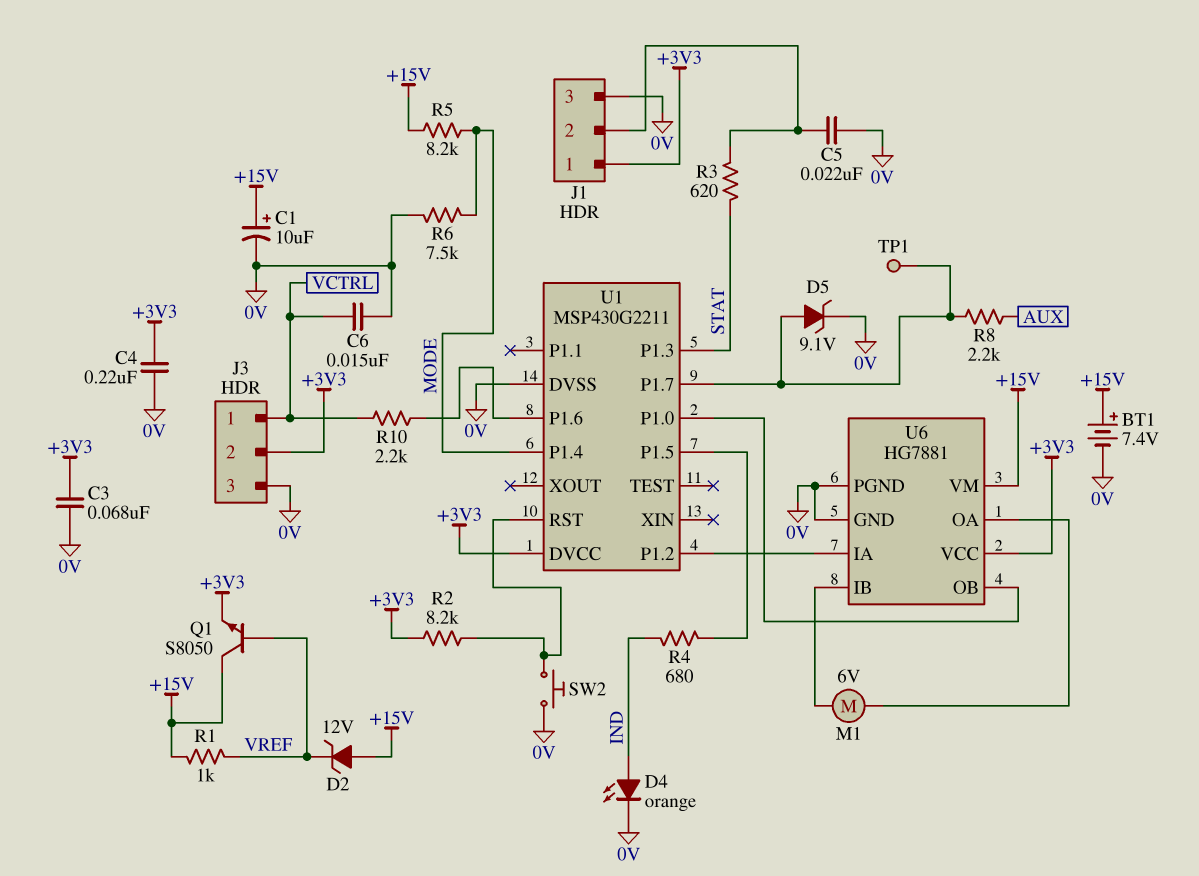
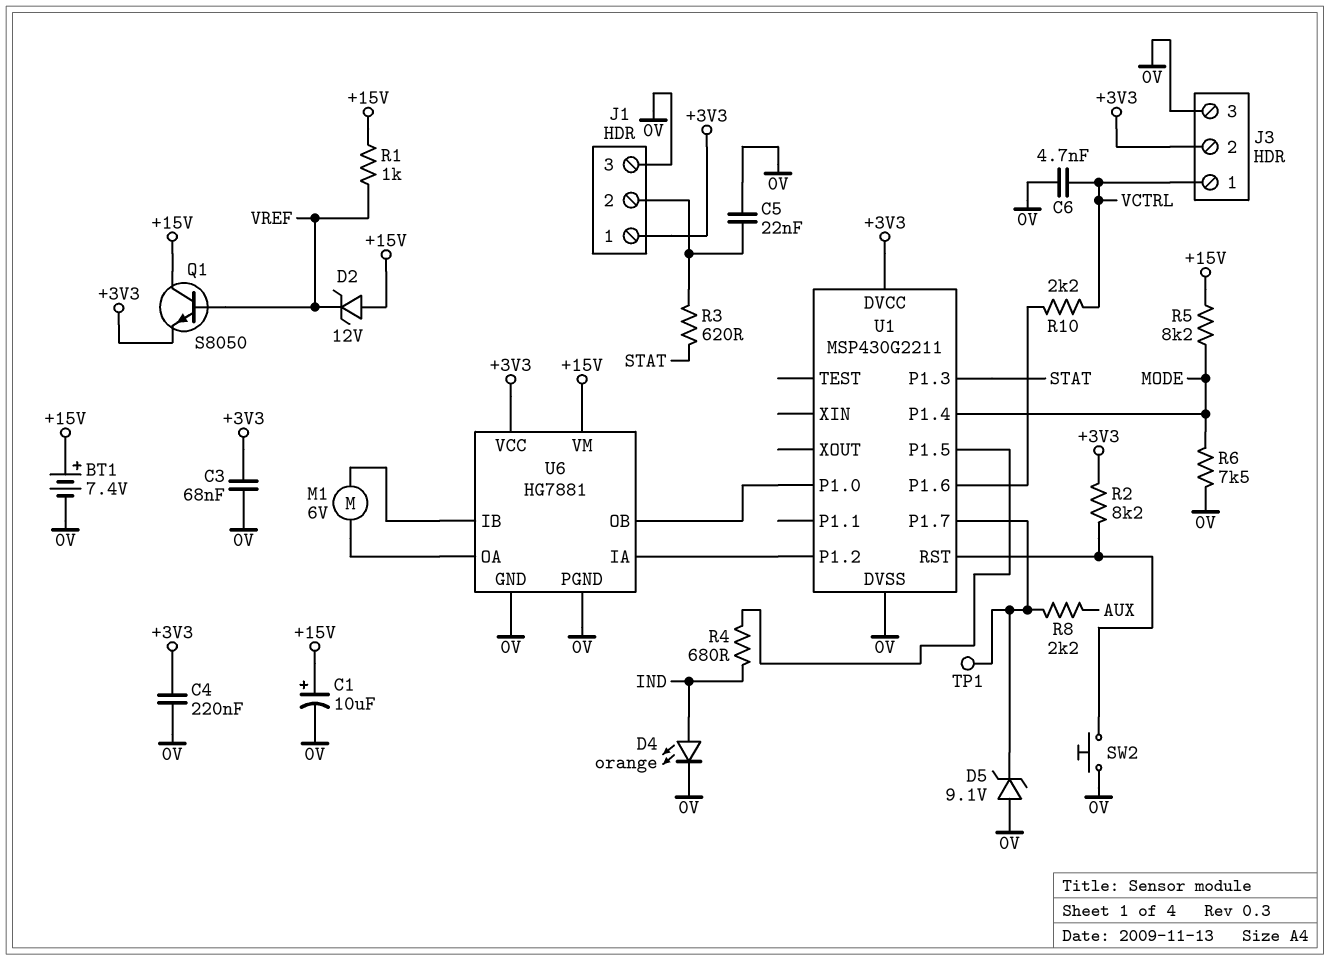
C6: 15nF (0V, VCTRL) -> 4.7nF (0V, VCTRL)
D5: zener 9.1V (A U1/P1.7, K 0V) -> zener 9.1V (A 0V, K U1/P1.7)

